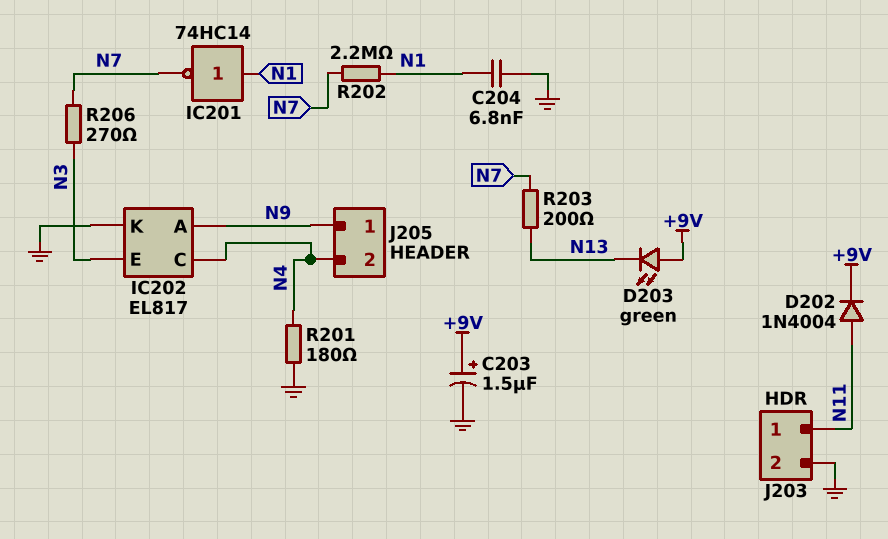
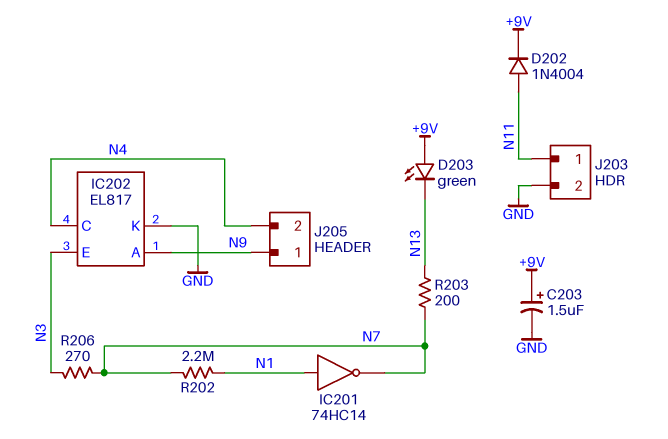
C204: 6.8nF (GND, N1) -> none
R201: 180 (GND, N4) -> none

